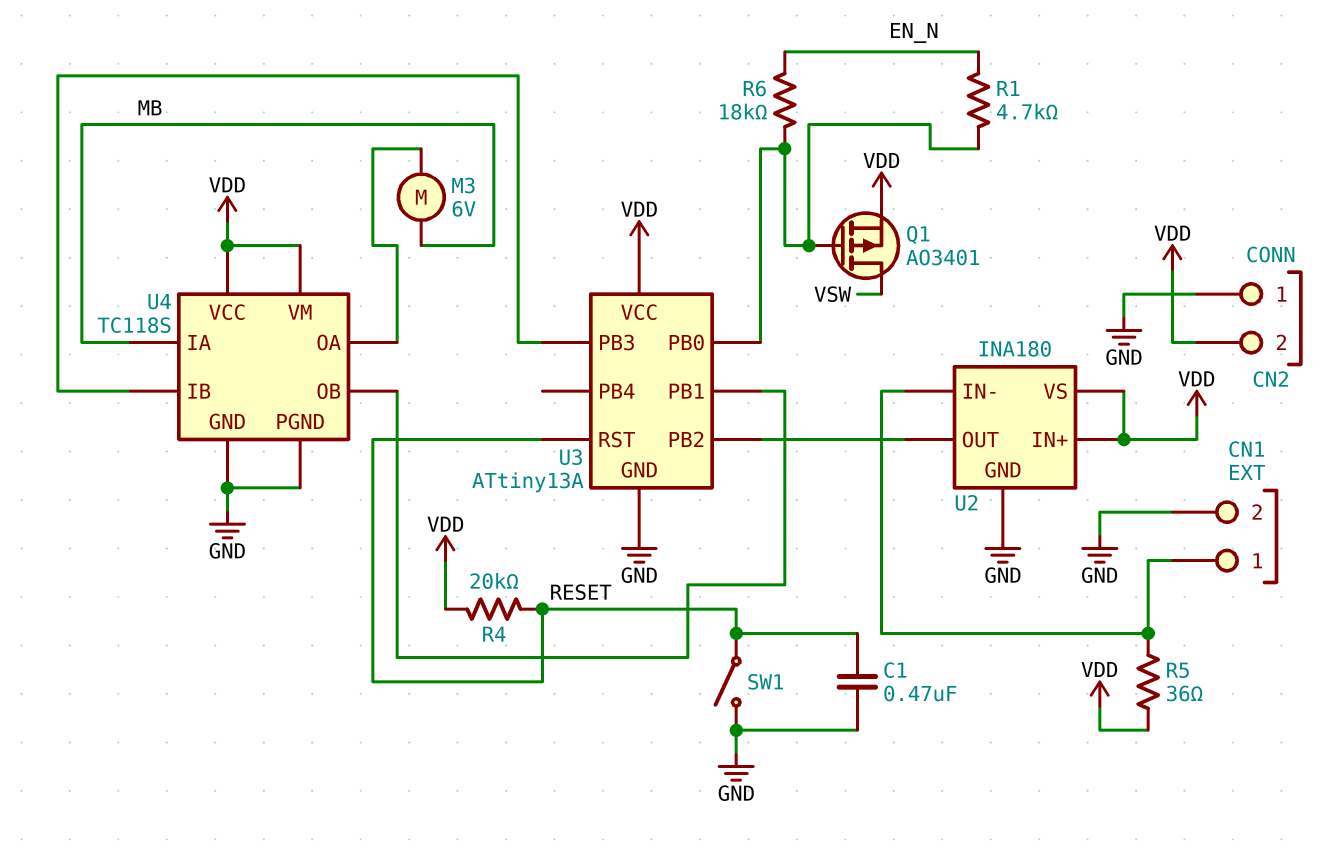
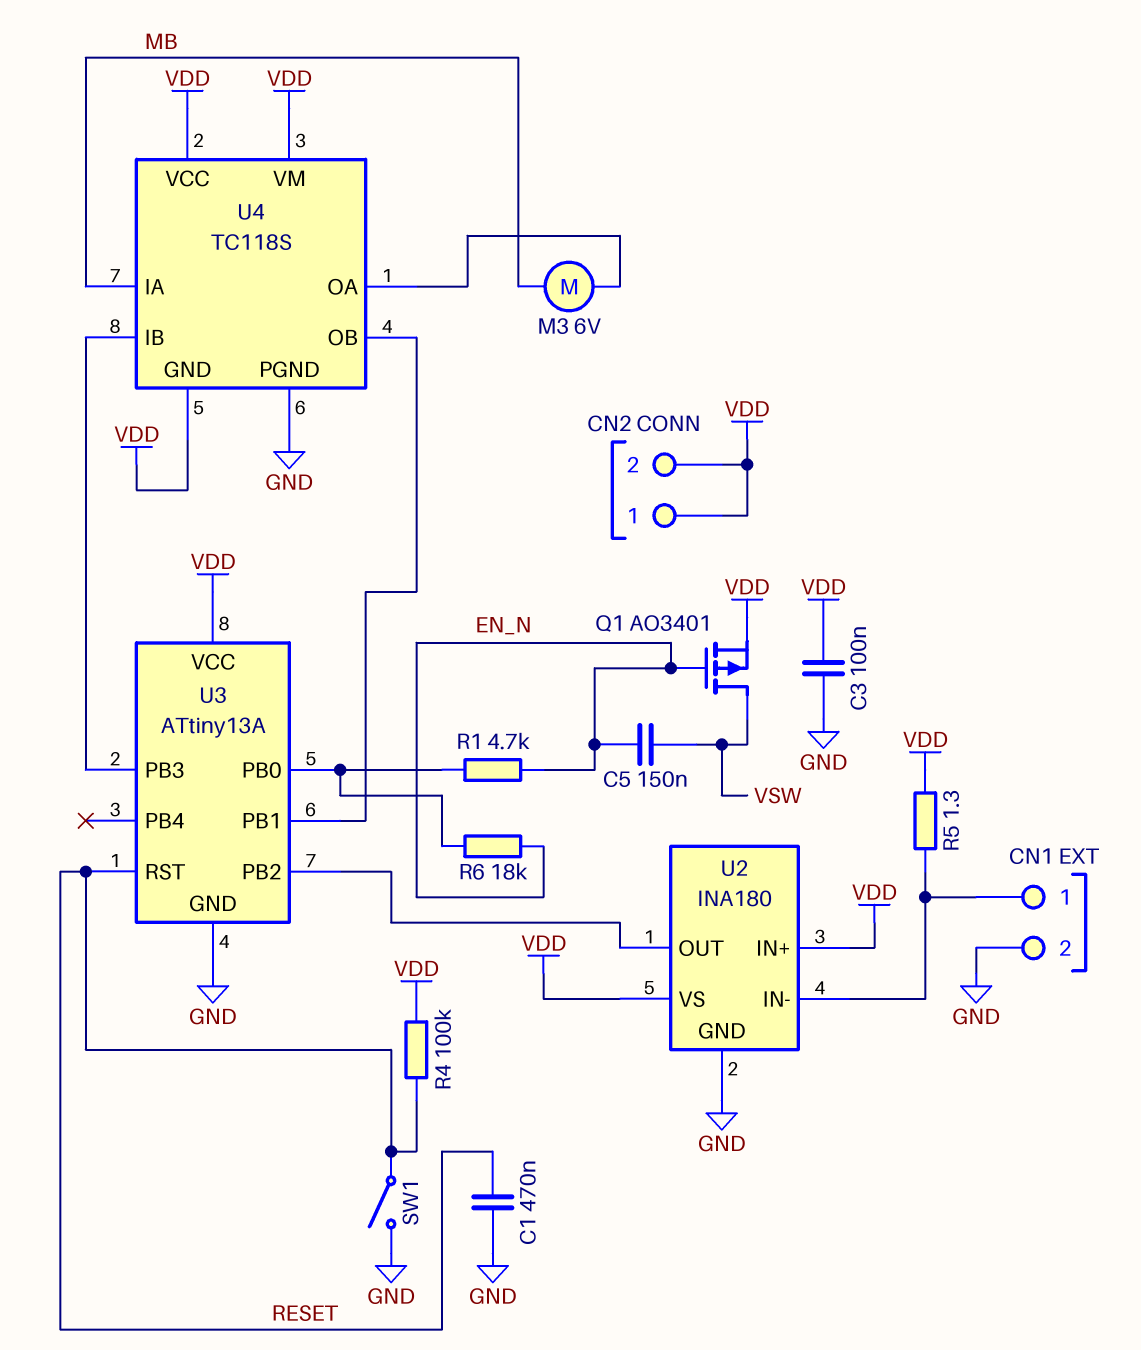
C3: none -> 100nF (GND, VDD)
C5: none -> 150nF (EN_N, VSW)
CN2 pin 1: GND -> VDD
Q1: PMOS AO3401 (G U3/PB0, D VSW, S VDD) -> PMOS AO3401 (G EN_N, D VSW, S VDD)
R4: 20k (RESET, VDD) -> 100k (RESET, VDD)
R5: 36 (CN1/1, VDD) -> 1.3 (CN1/1, VDD)
U4 pin GND: GND -> VDD

